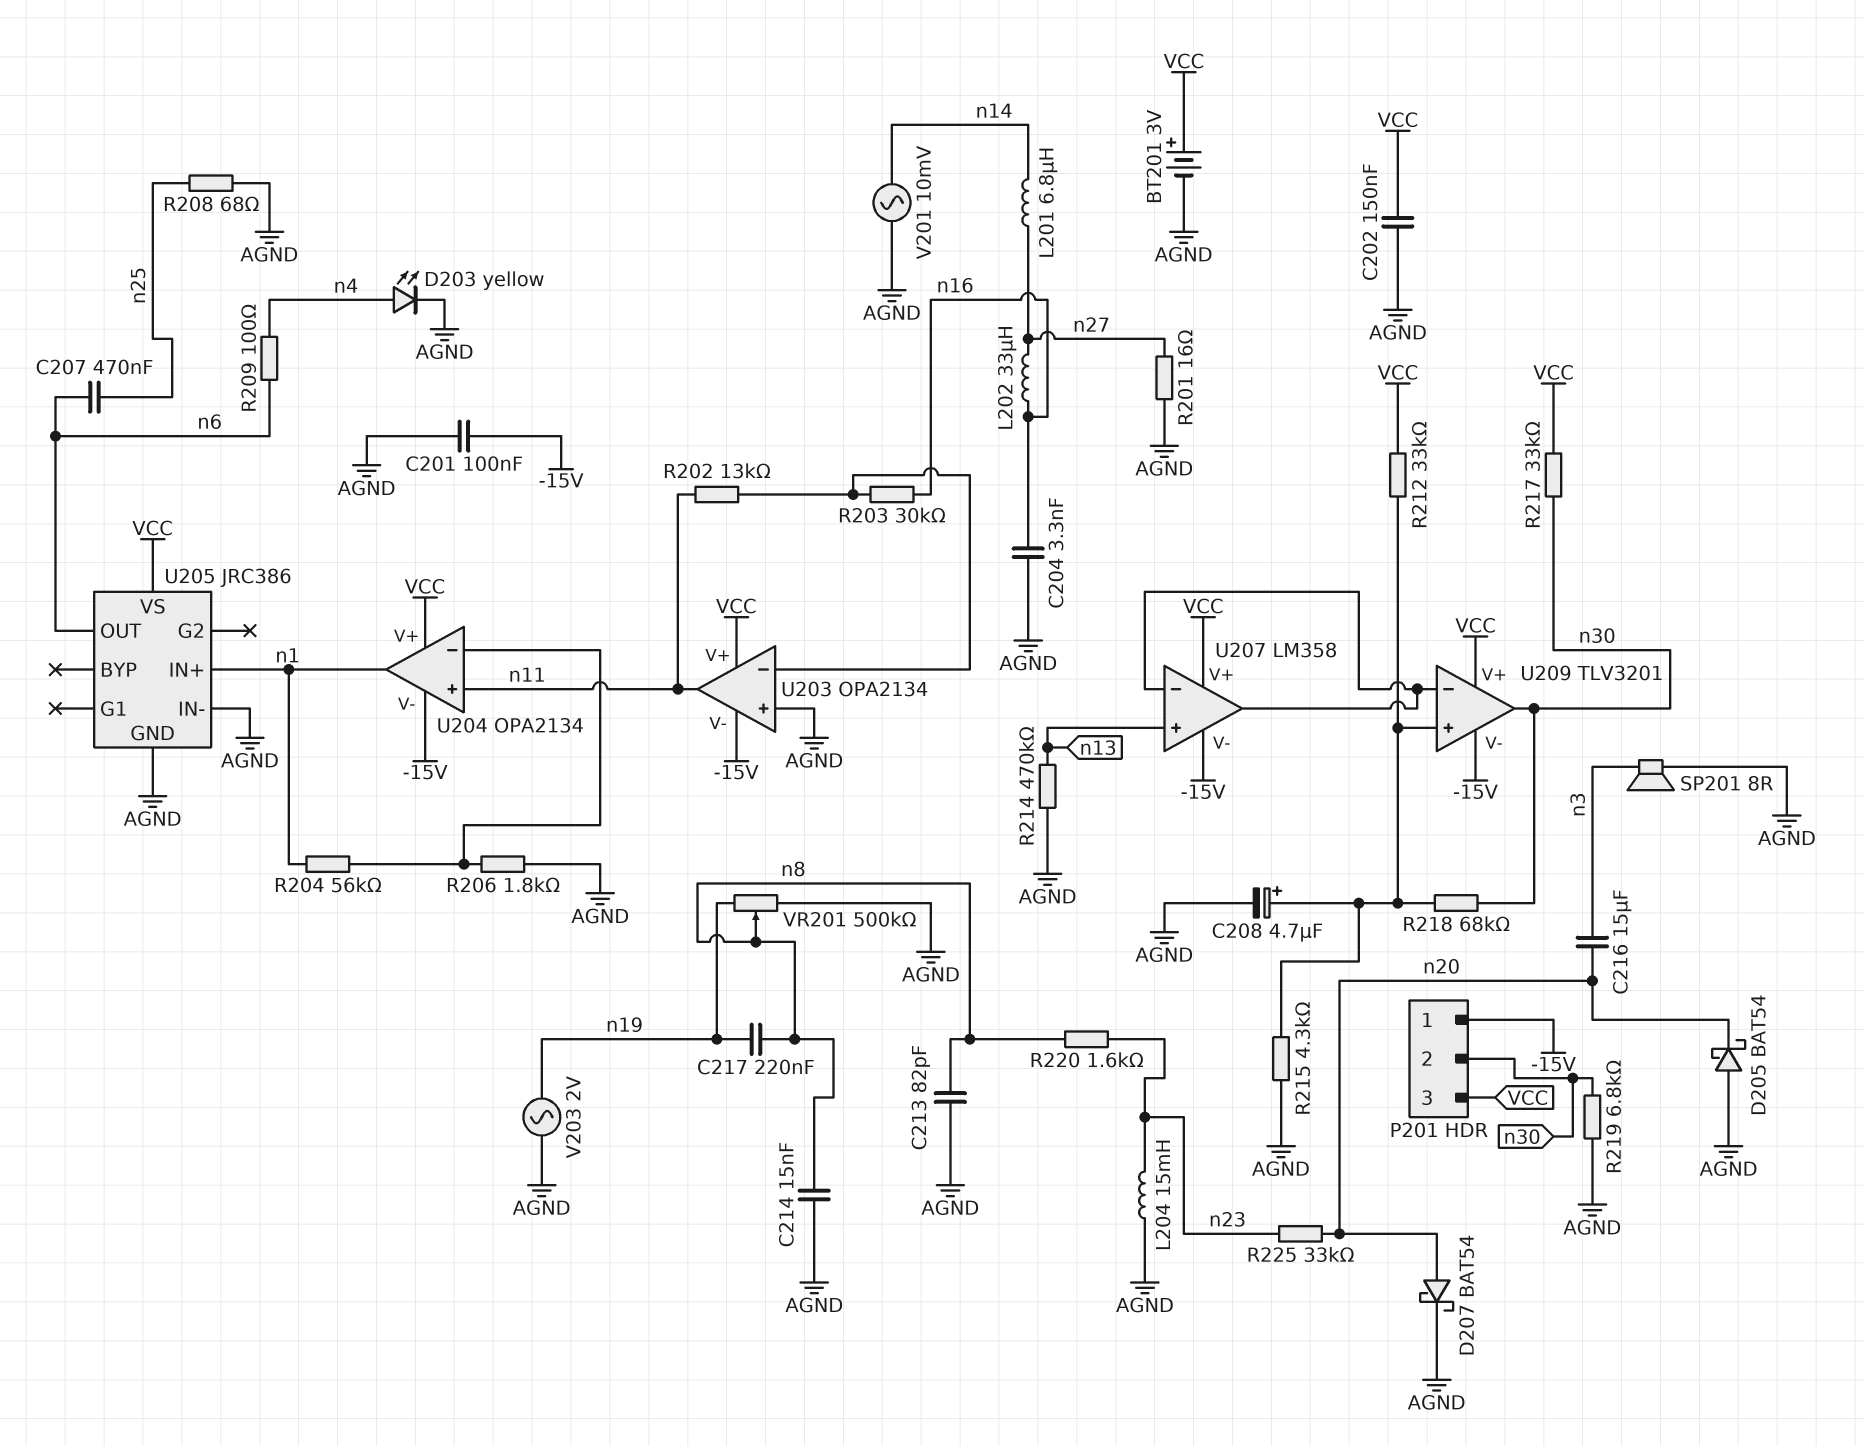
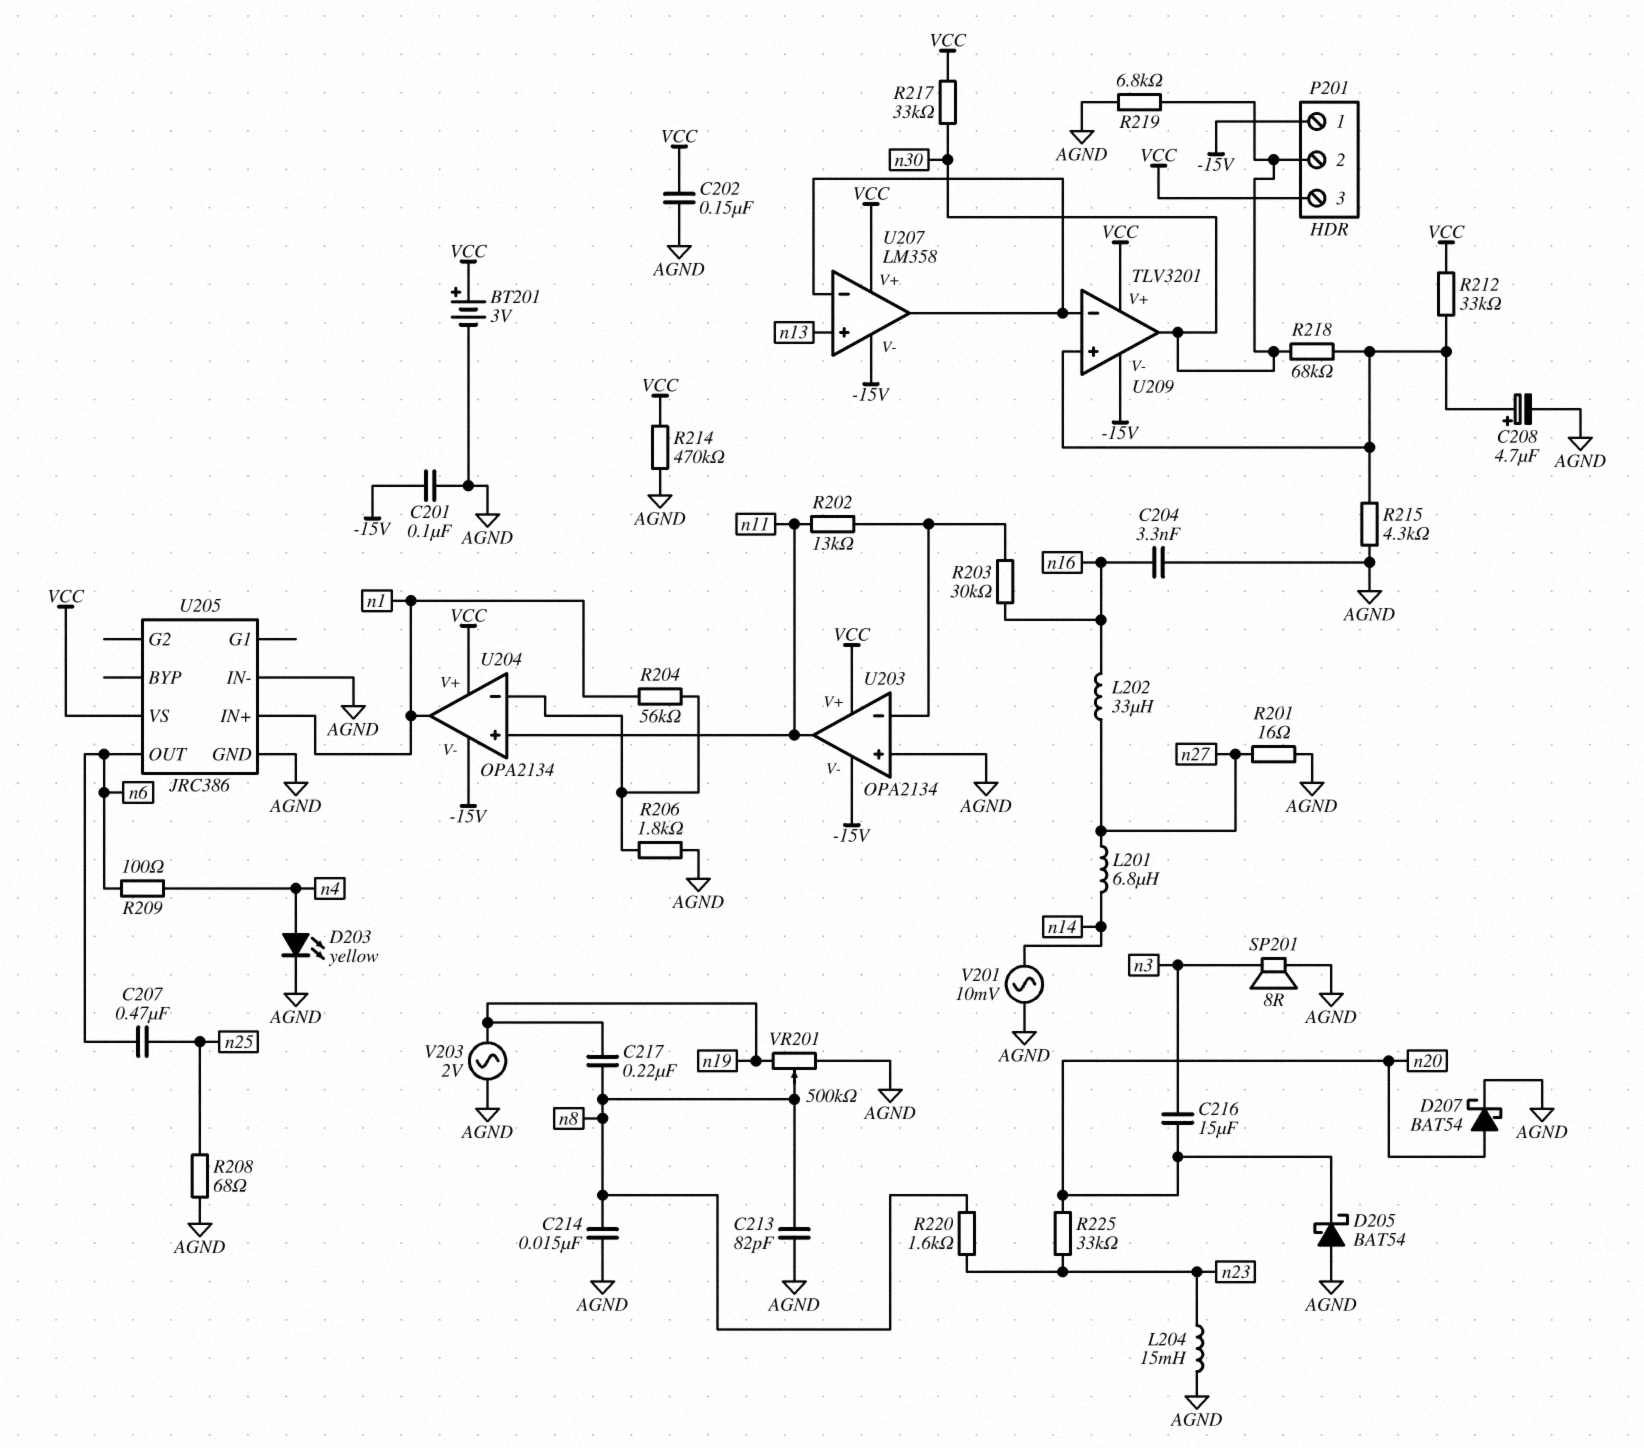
R214: 470k (AGND, n13) -> 470k (AGND, VCC)

